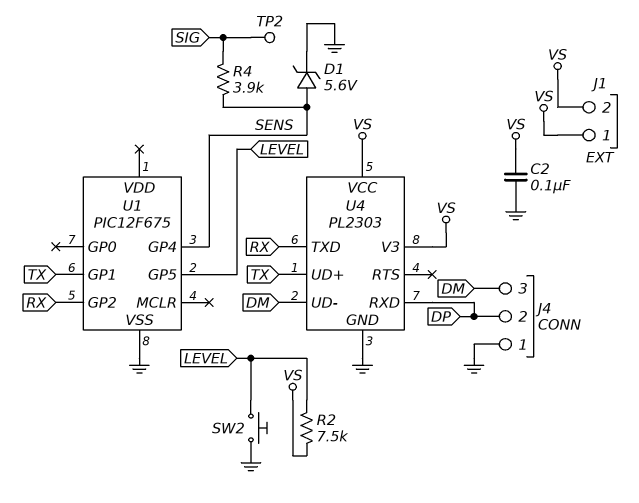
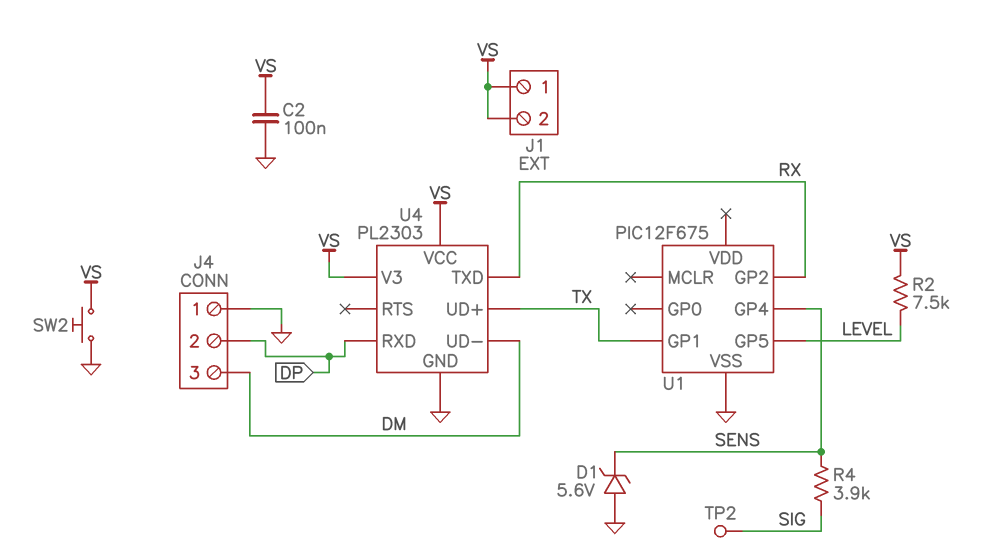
D1: zener 5.6V (A SENS, K GND) -> zener 5.6V (A GND, K SENS)
SW2: button (GND, LEVEL) -> button (GND, VS)

